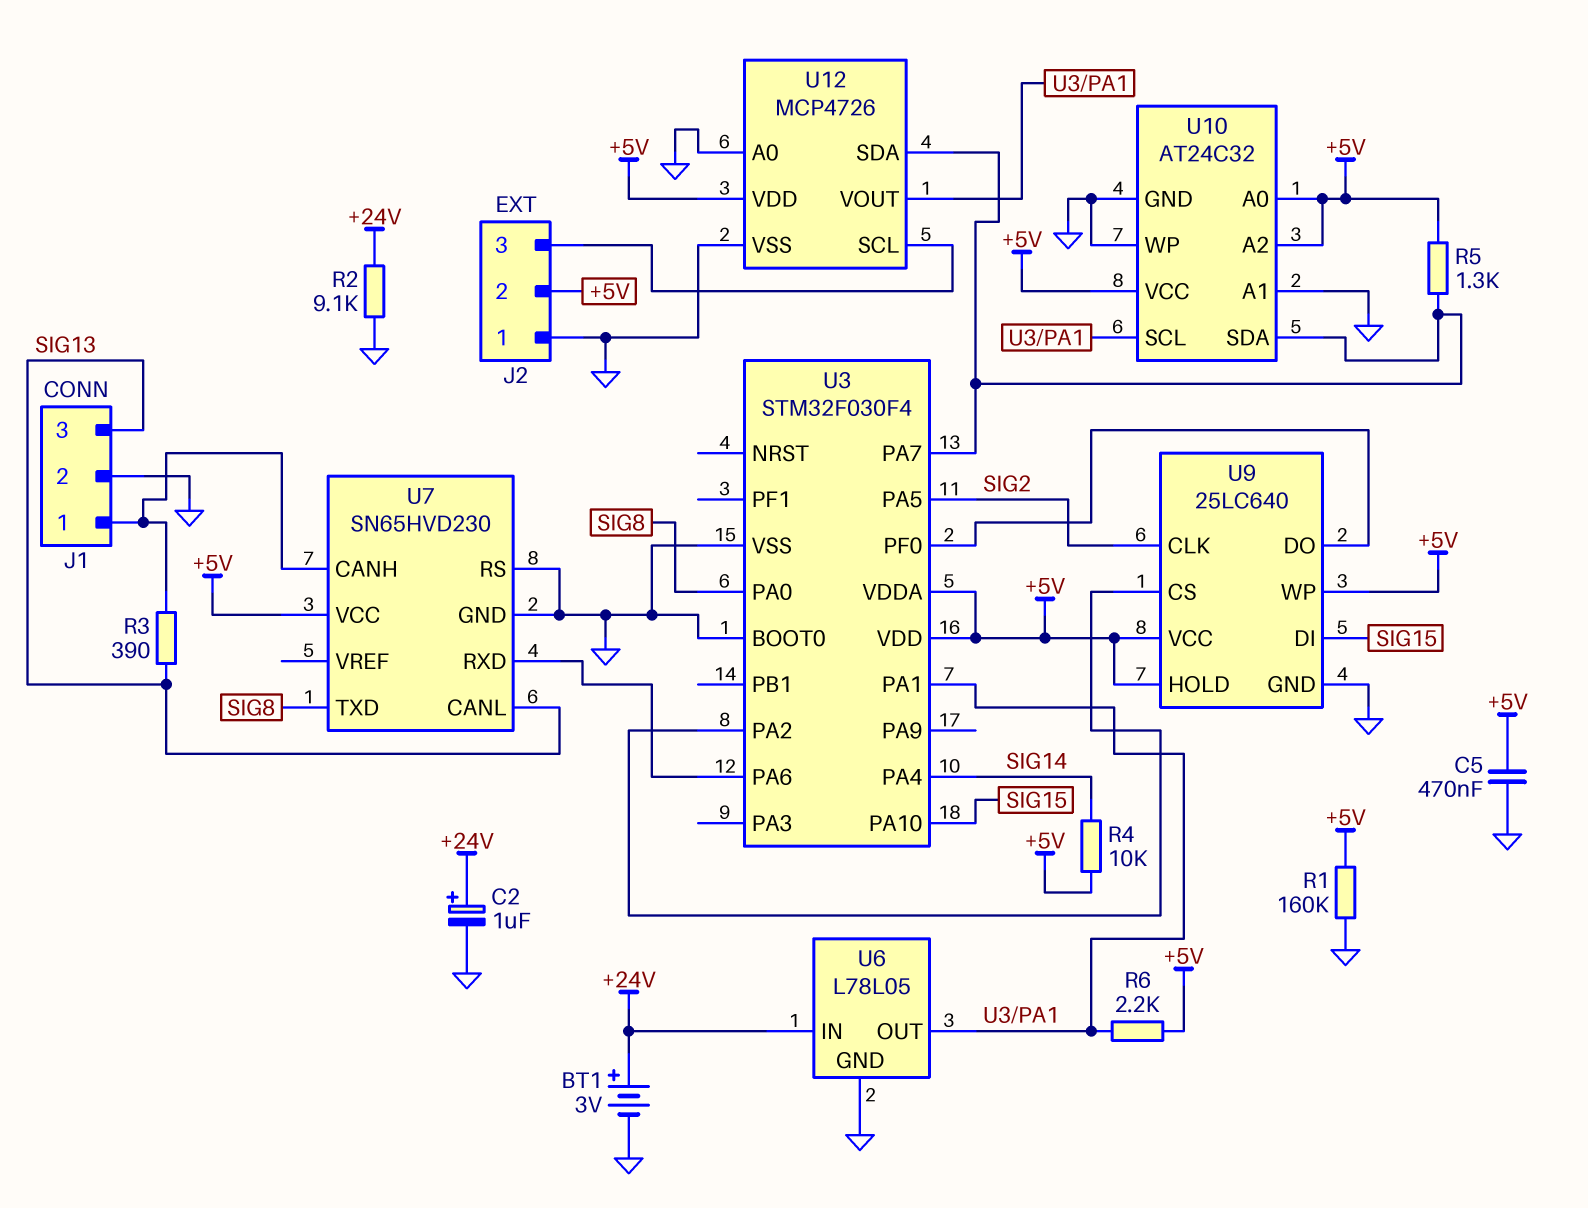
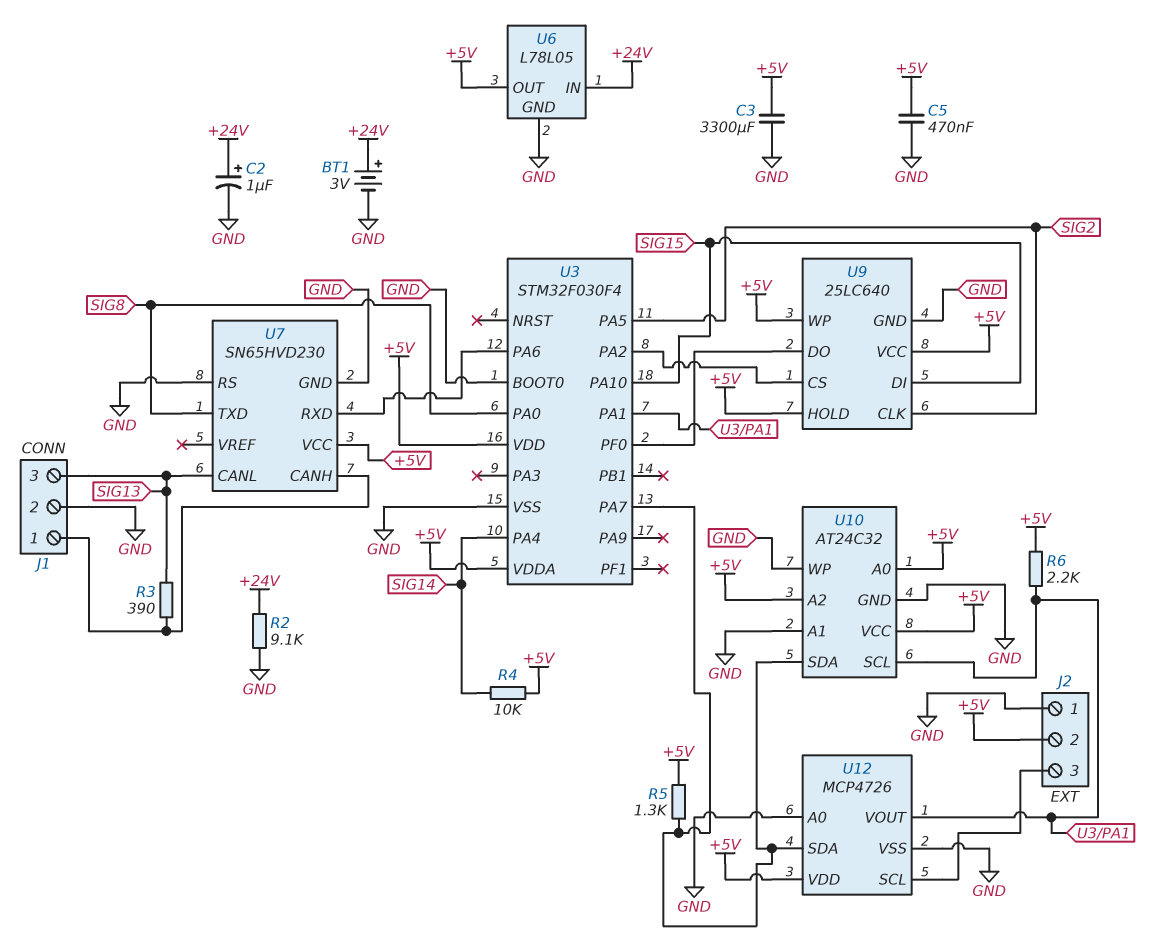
C3: none -> 3300uF (+5V, GND)
R1: 160k (+5V, GND) -> none
U6 pin OUT: U3/PA1 -> +5V

